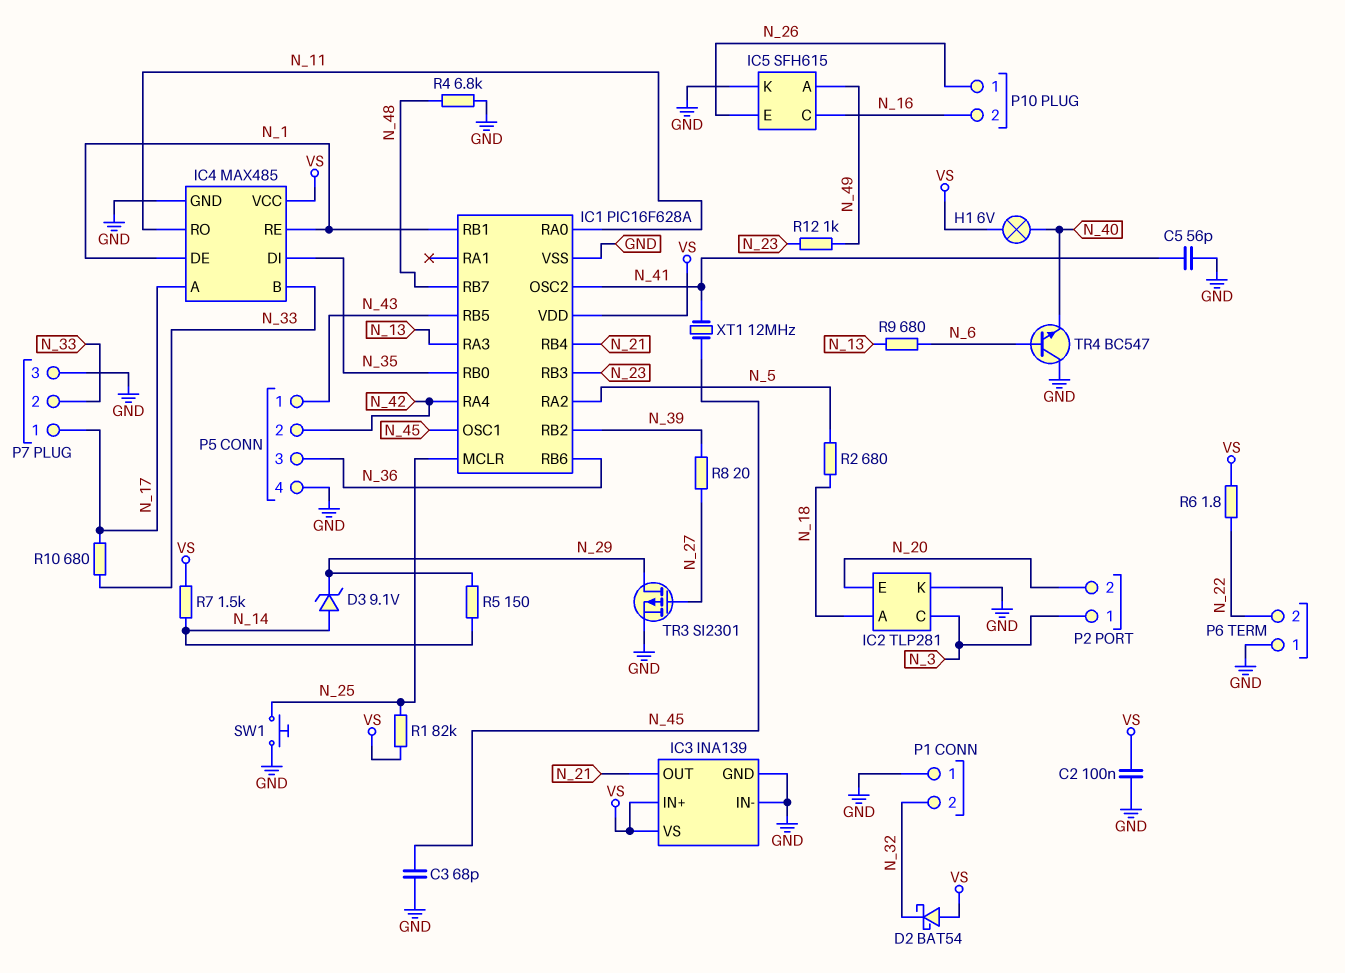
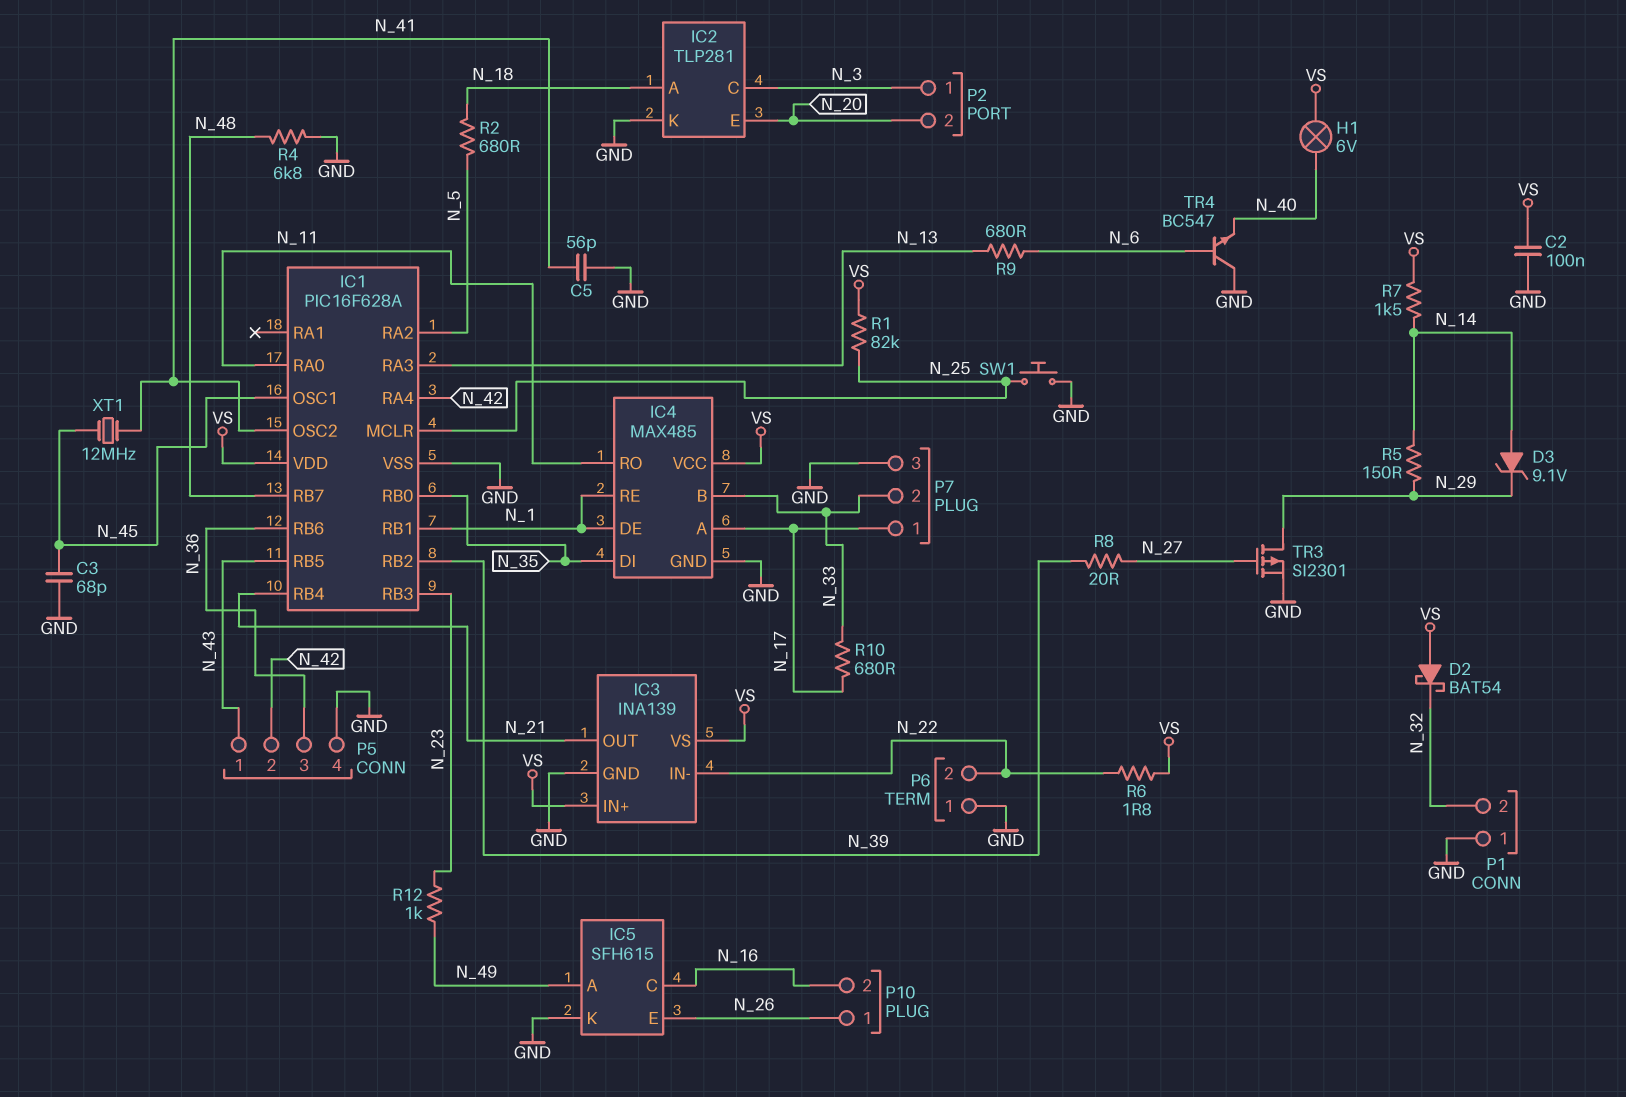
IC3 pin IN-: GND -> N_22

